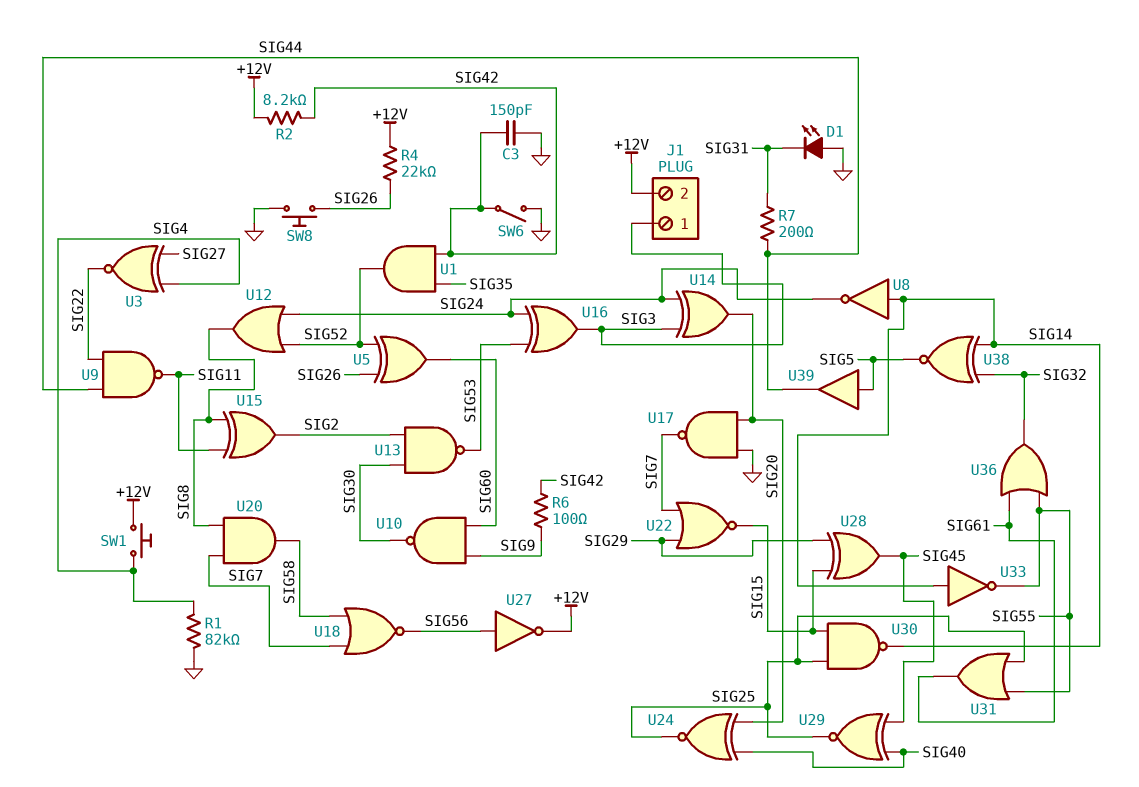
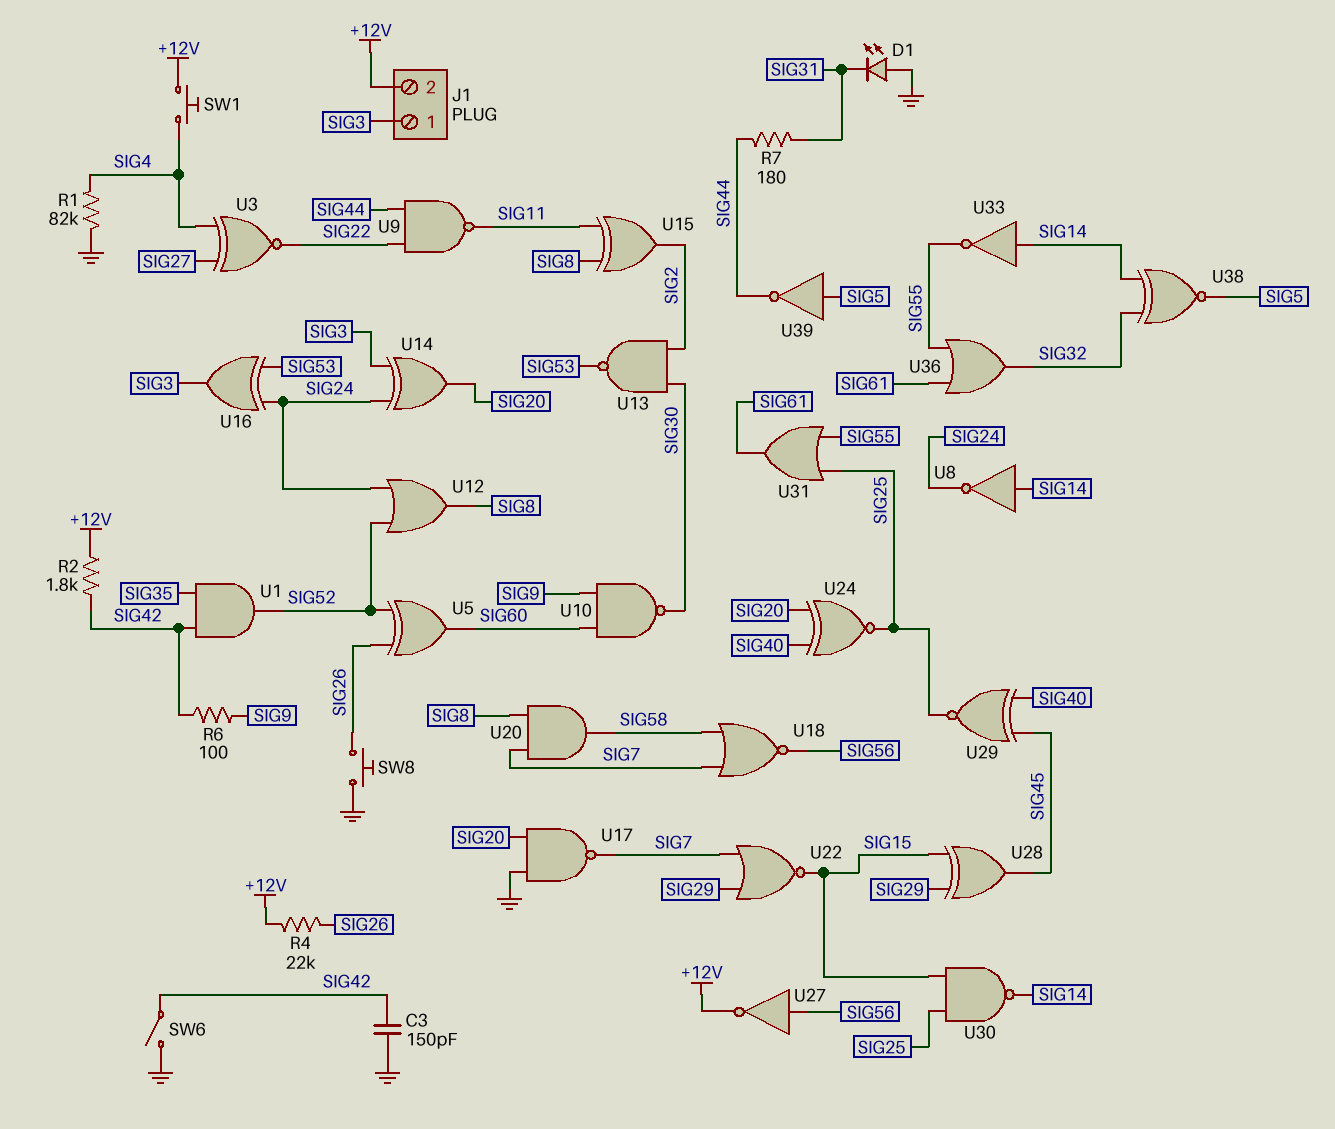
R2: 8.2k (+12V, SIG42) -> 1.8k (+12V, SIG42)
R7: 200 (SIG31, SIG44) -> 180 (SIG31, SIG44)
U39: buffer (in SIG5, out SIG44) -> NOT (in SIG5, out SIG44)

